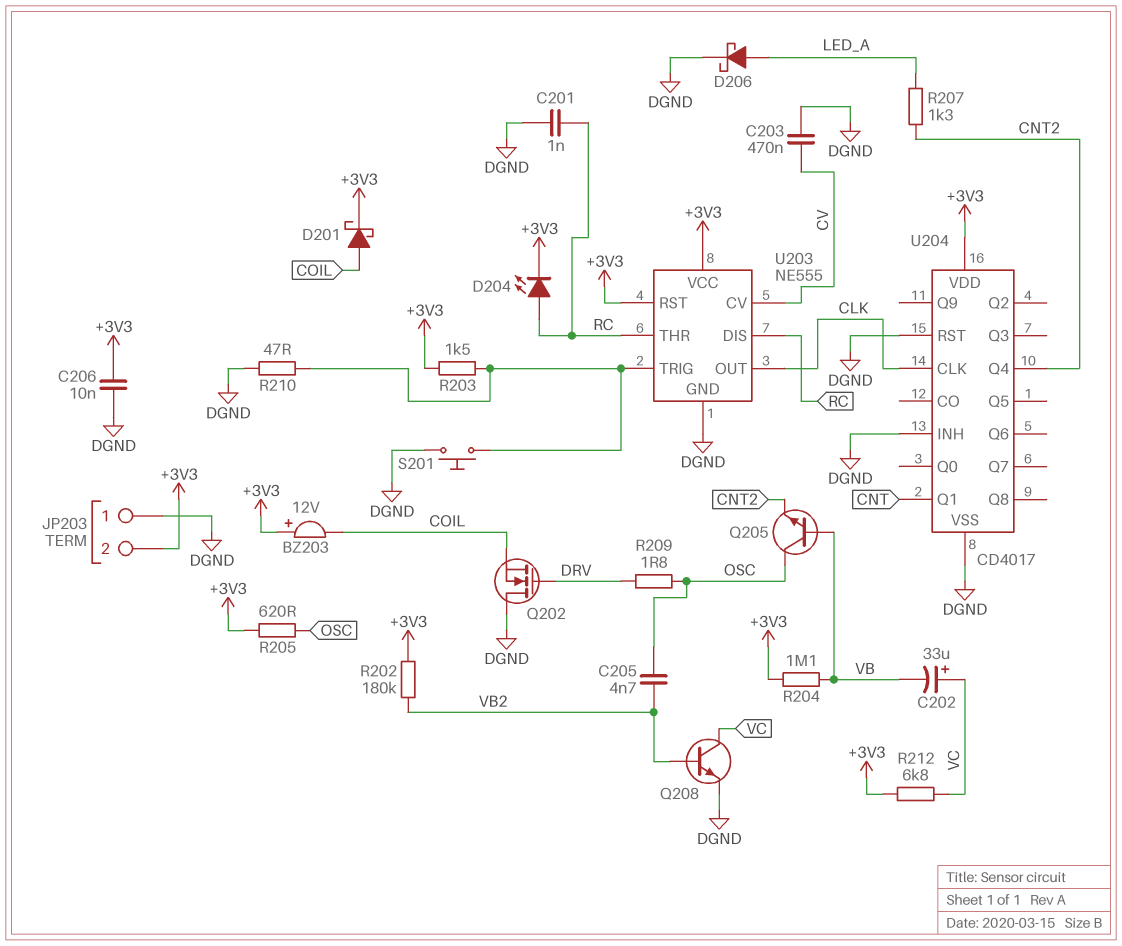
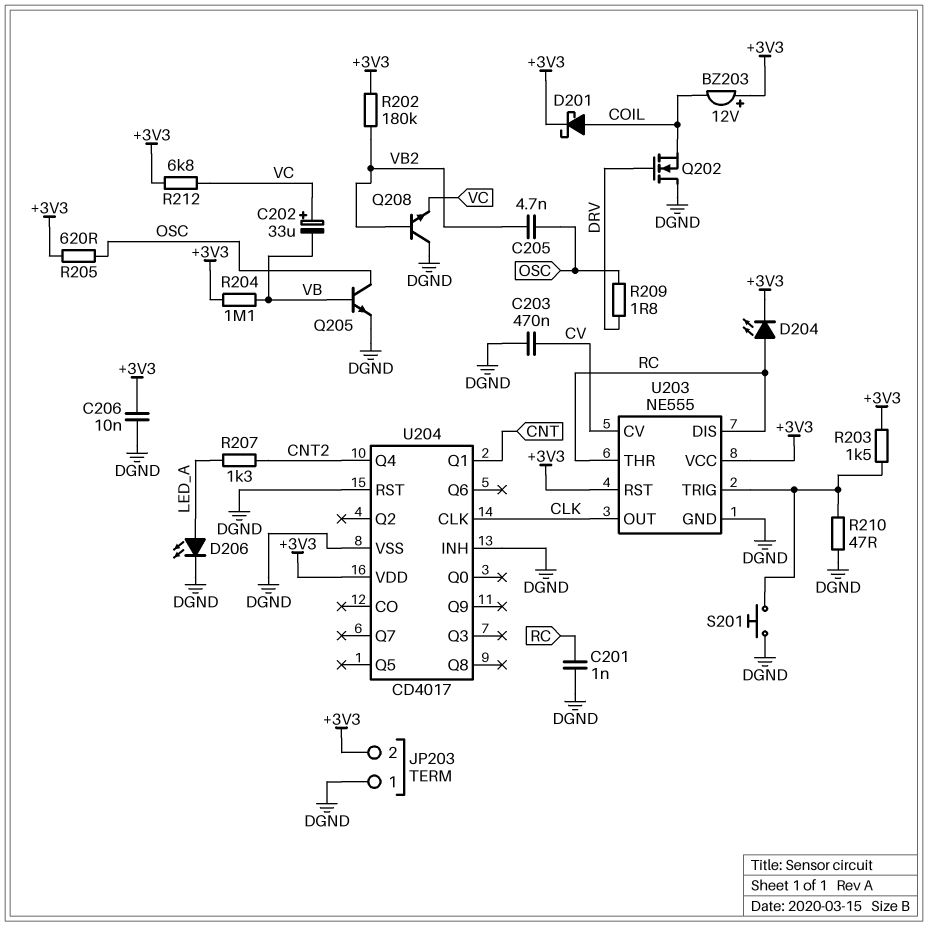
D206: schottky (A LED_A, K DGND) -> LED (A LED_A, K DGND)
Q205: NPN (B VB, C OSC, E CNT2) -> NPN (B VB, C OSC, E DGND)
Q208: NPN (B VB2, C VC, E DGND) -> NPN (B VB2, C DGND, E VC)

